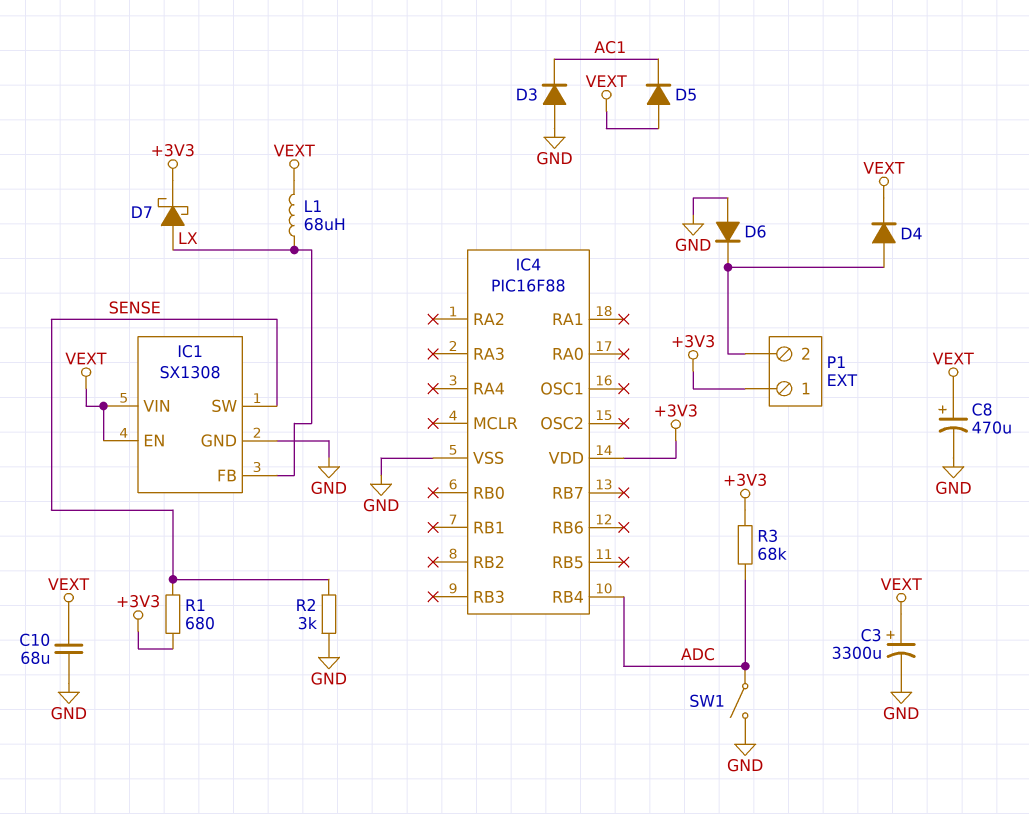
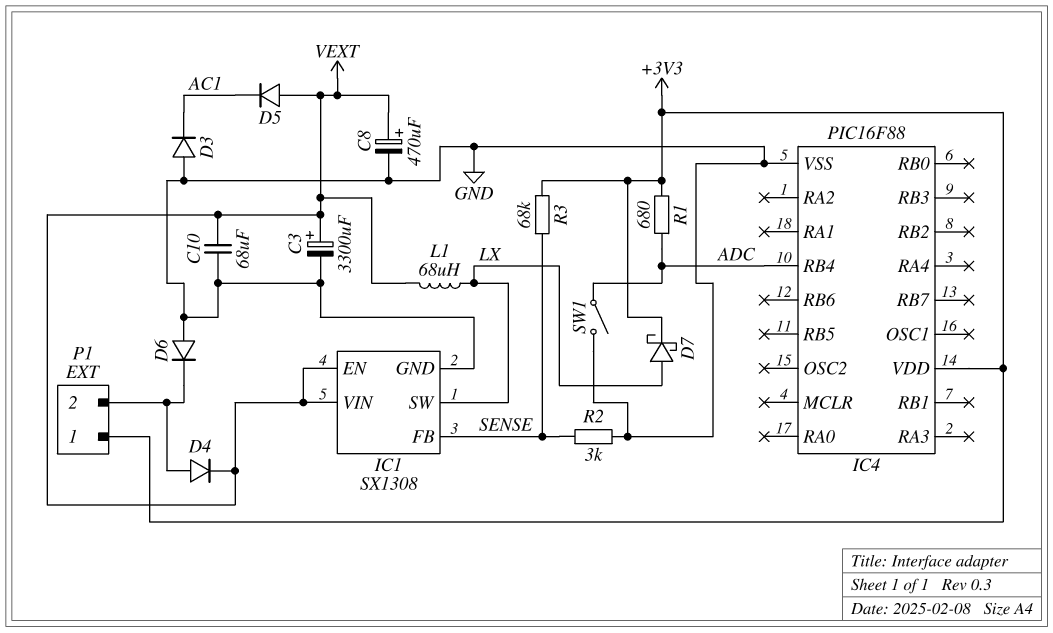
IC1 pin FB: LX -> SENSE
IC1 pin SW: SENSE -> LX
R1: 680 (+3V3, SENSE) -> 680 (+3V3, ADC)
R3: 68k (+3V3, ADC) -> 68k (+3V3, SENSE)

